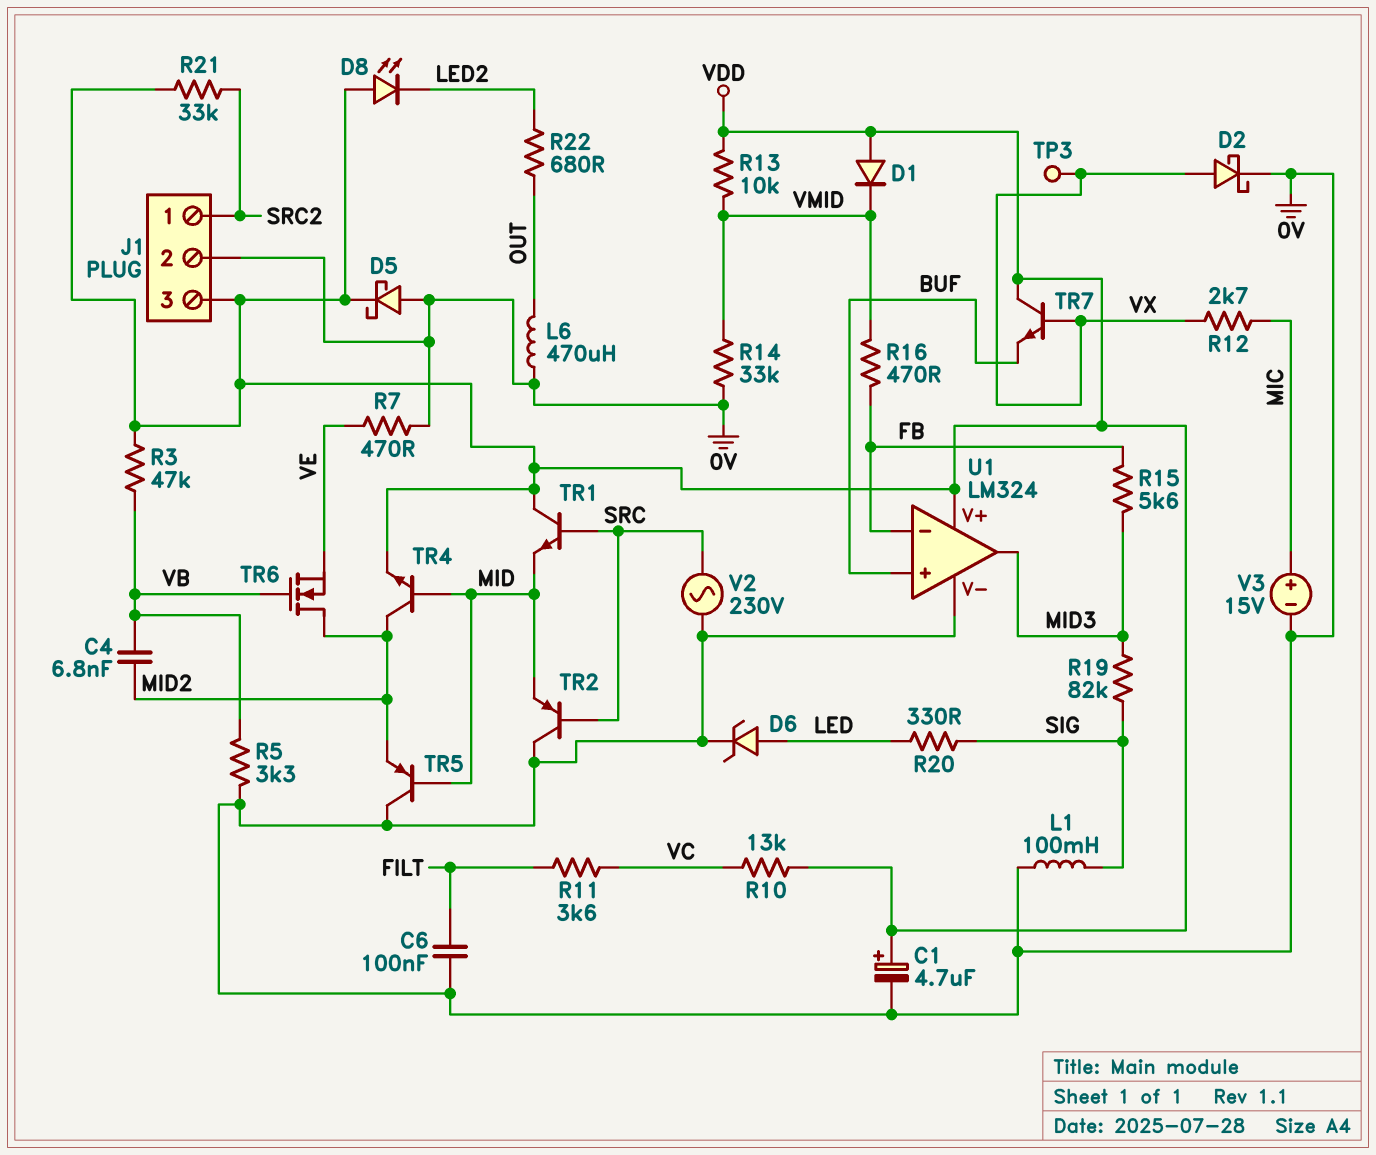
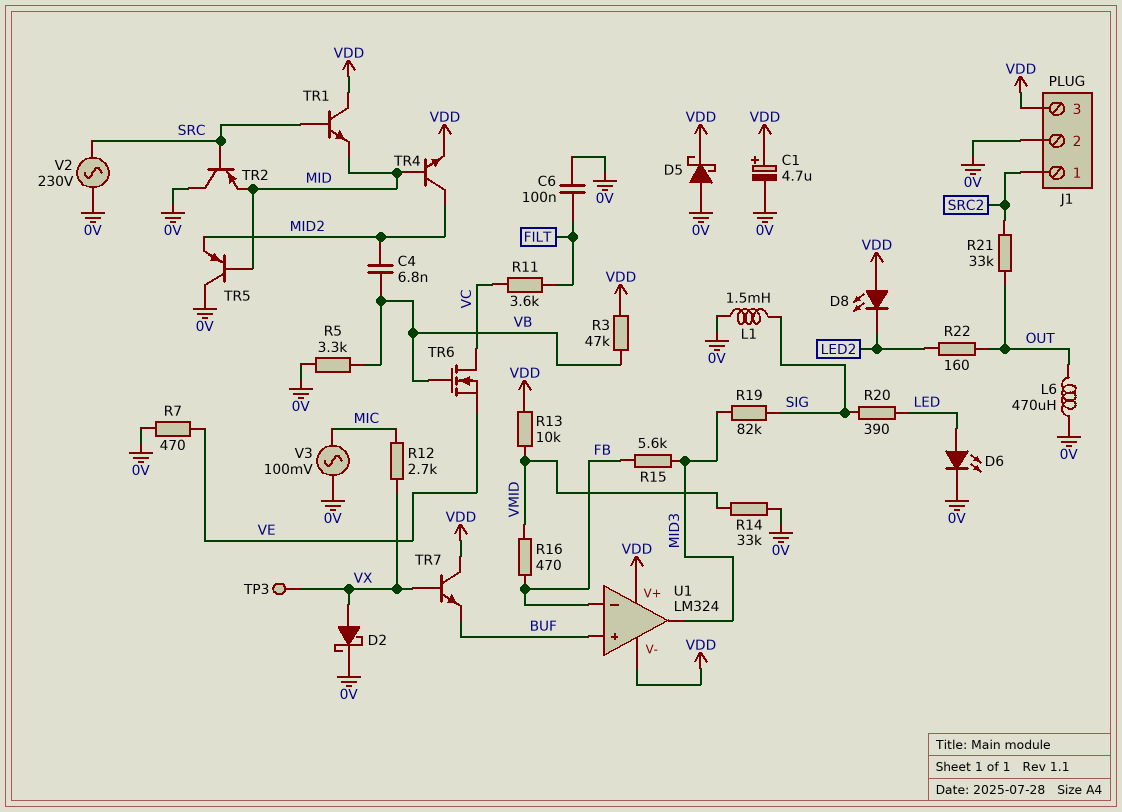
D1: diode (A VDD, K VMID) -> none
D6: zener (A LED, K 0V) -> LED (A LED, K 0V)
L1: 100mH (0V, SIG) -> 1.5mH (0V, SIG)
R10: 13k (VC, VDD) -> none
R20: 330 (LED, SIG) -> 390 (LED, SIG)
R21: 33k (SRC2, VDD) -> 33k (OUT, SRC2)
R22: 680 (LED2, OUT) -> 160 (LED2, OUT)
TR6: NMOS (G VB, D MID2, S VE) -> NMOS (G VB, D VC, S VE)
U1 pin V-: 0V -> VDD
V3: 15V (plus MIC, minus 0V) -> AC 100mV (0V, MIC)

